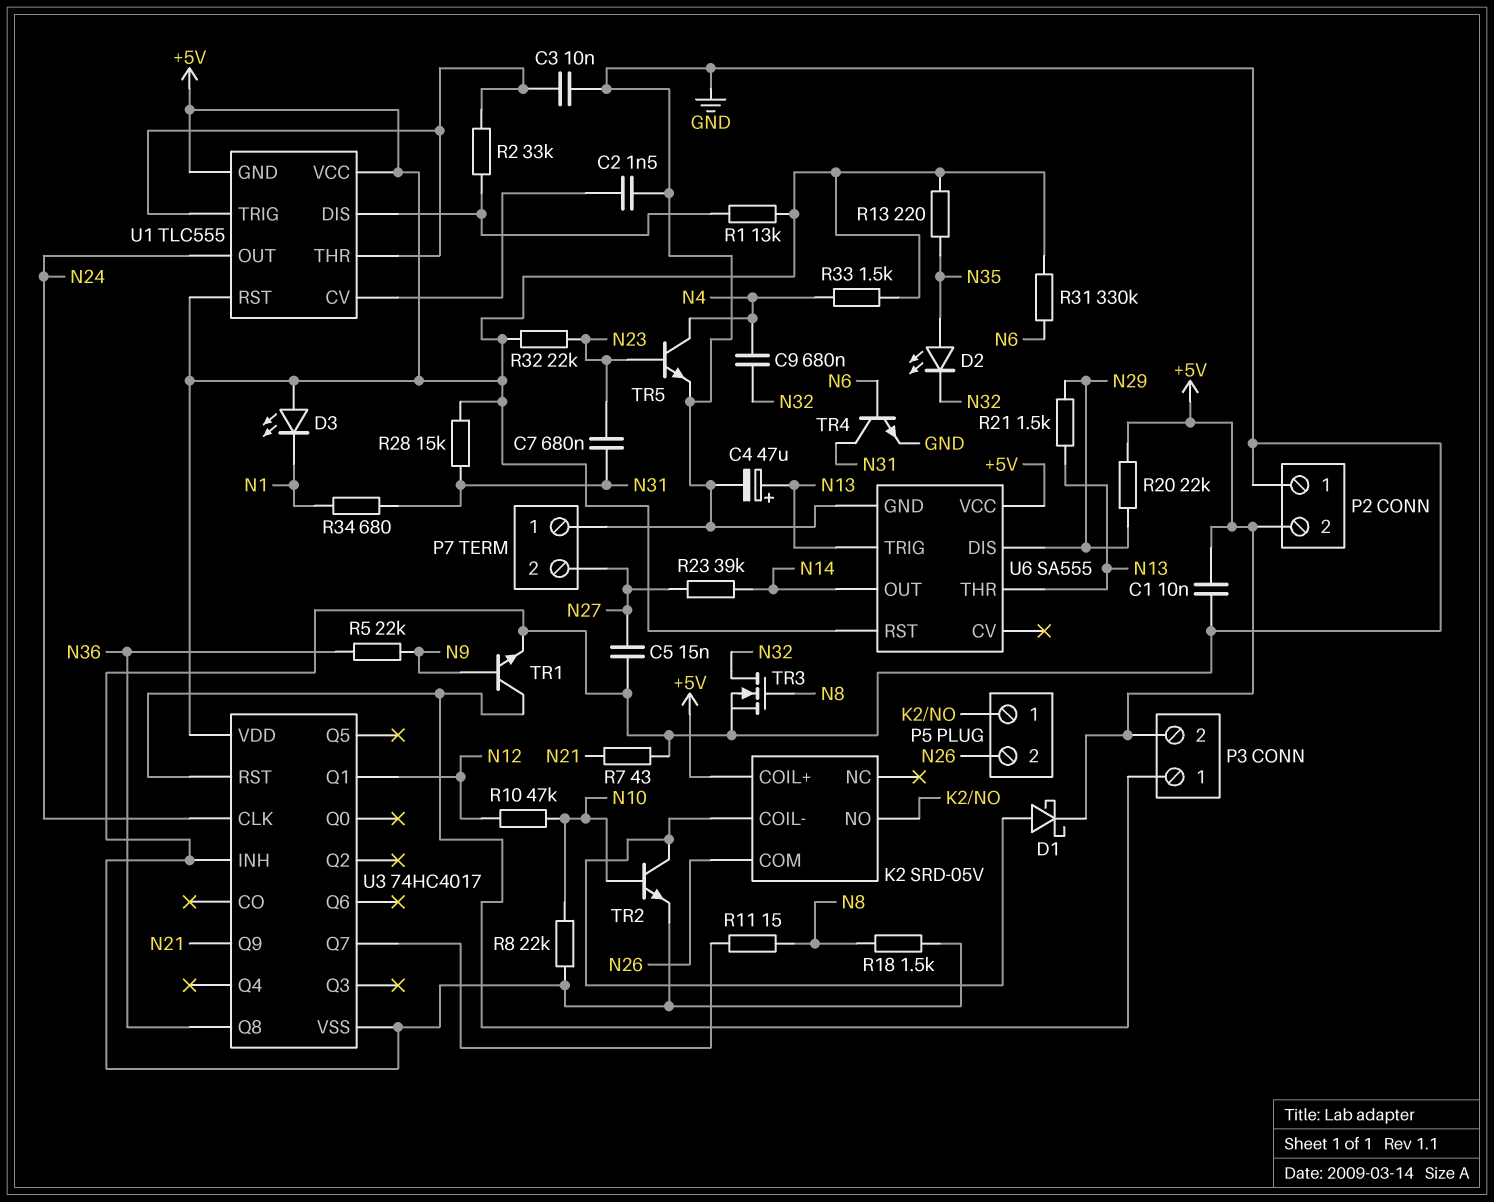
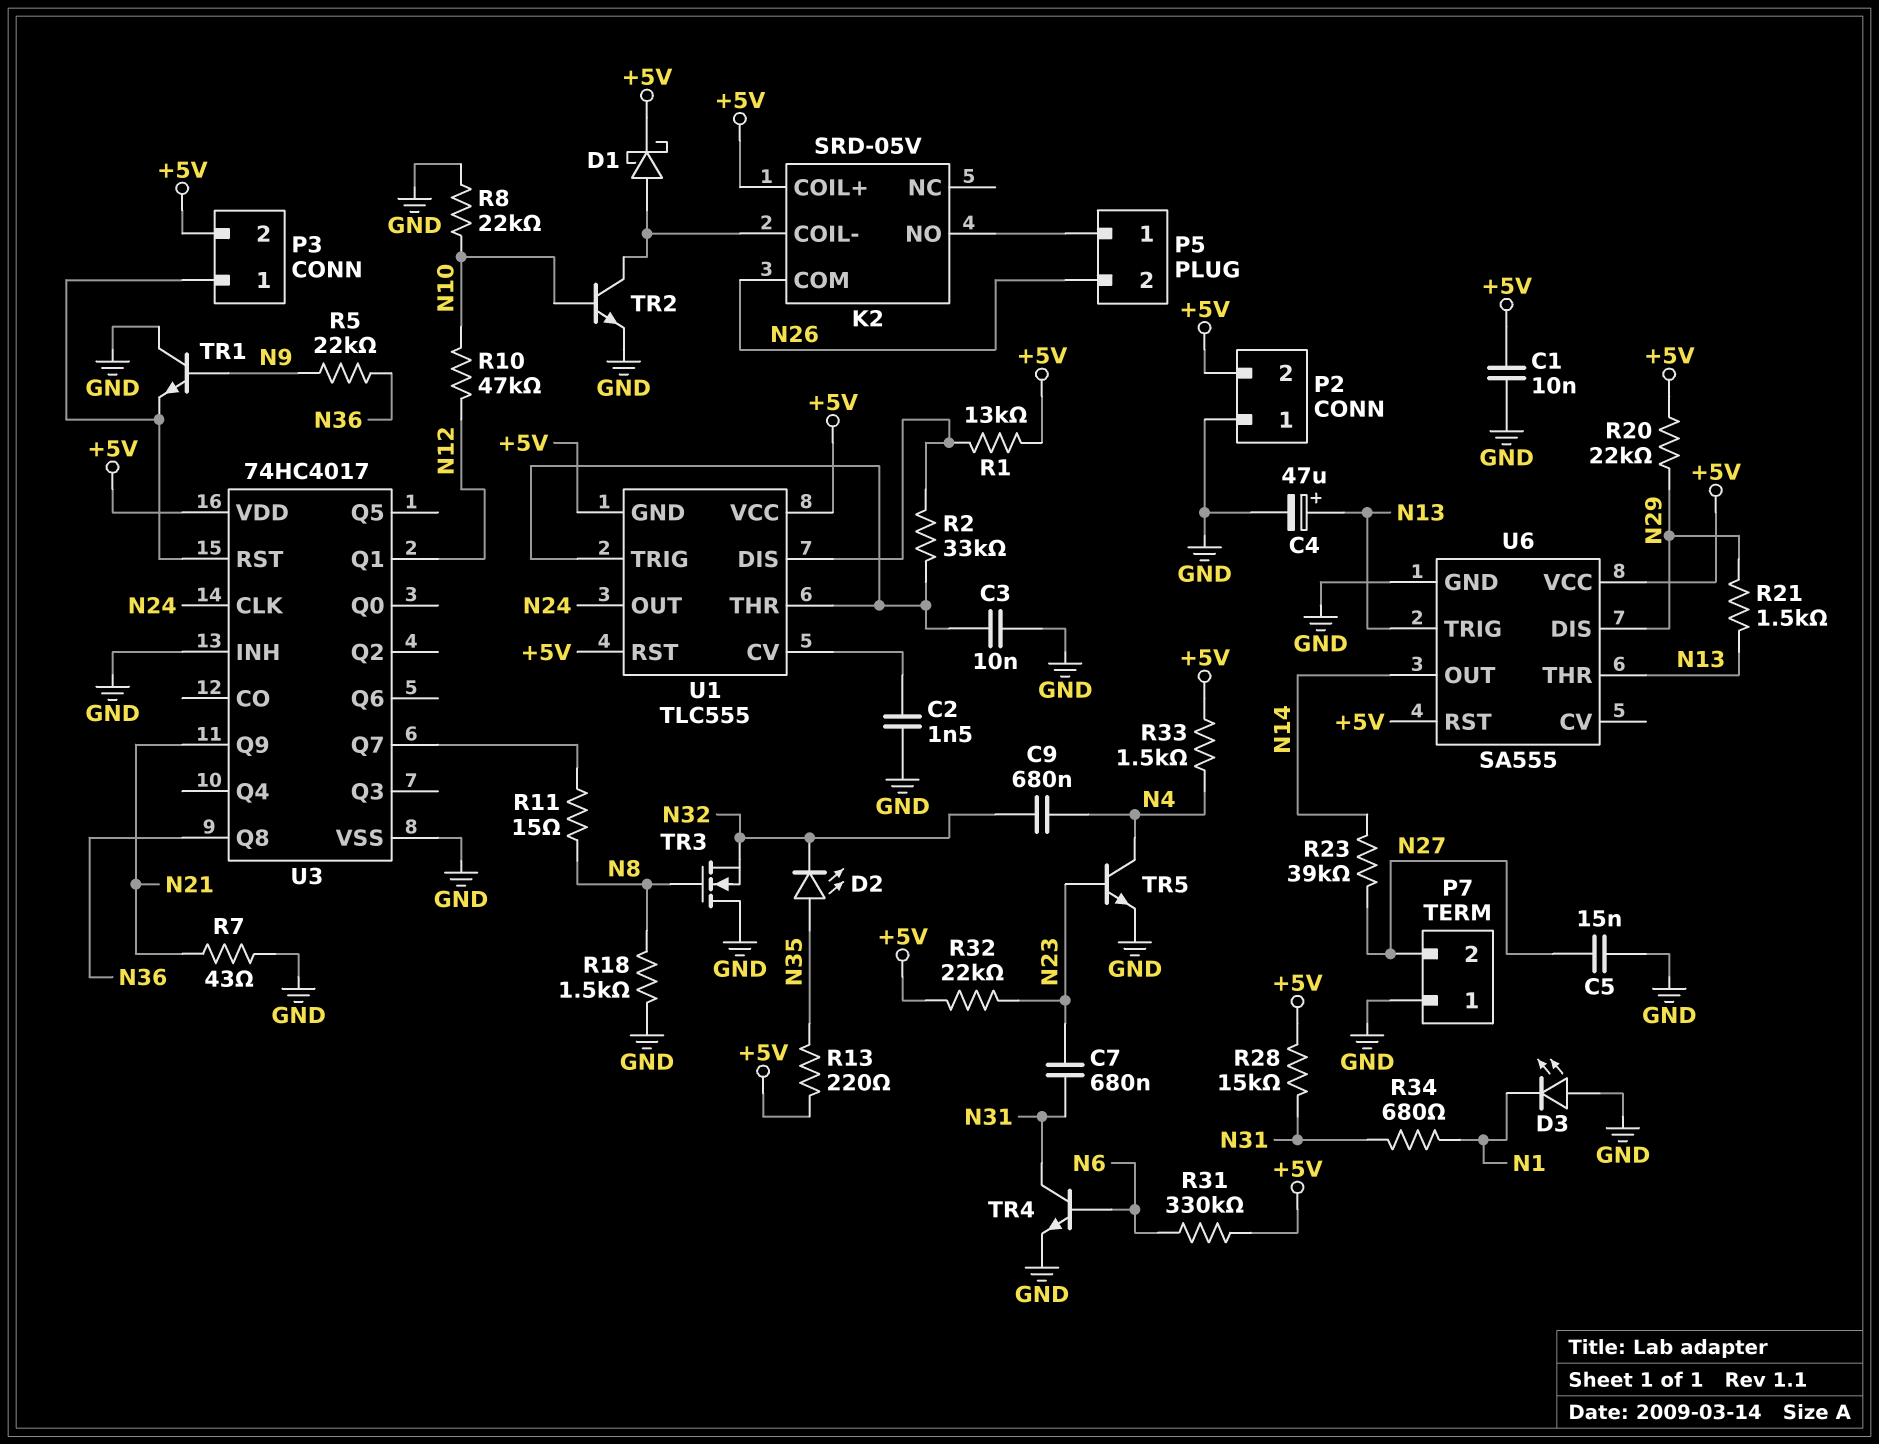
D3: LED (A +5V, K N1) -> LED (A GND, K N1)
TR1: NPN (B N9, C P3/1, E GND) -> NPN (B N9, C GND, E P3/1)
TR3: NMOS (G N8, D N32, S GND) -> NMOS (G N8, D GND, S N32)

